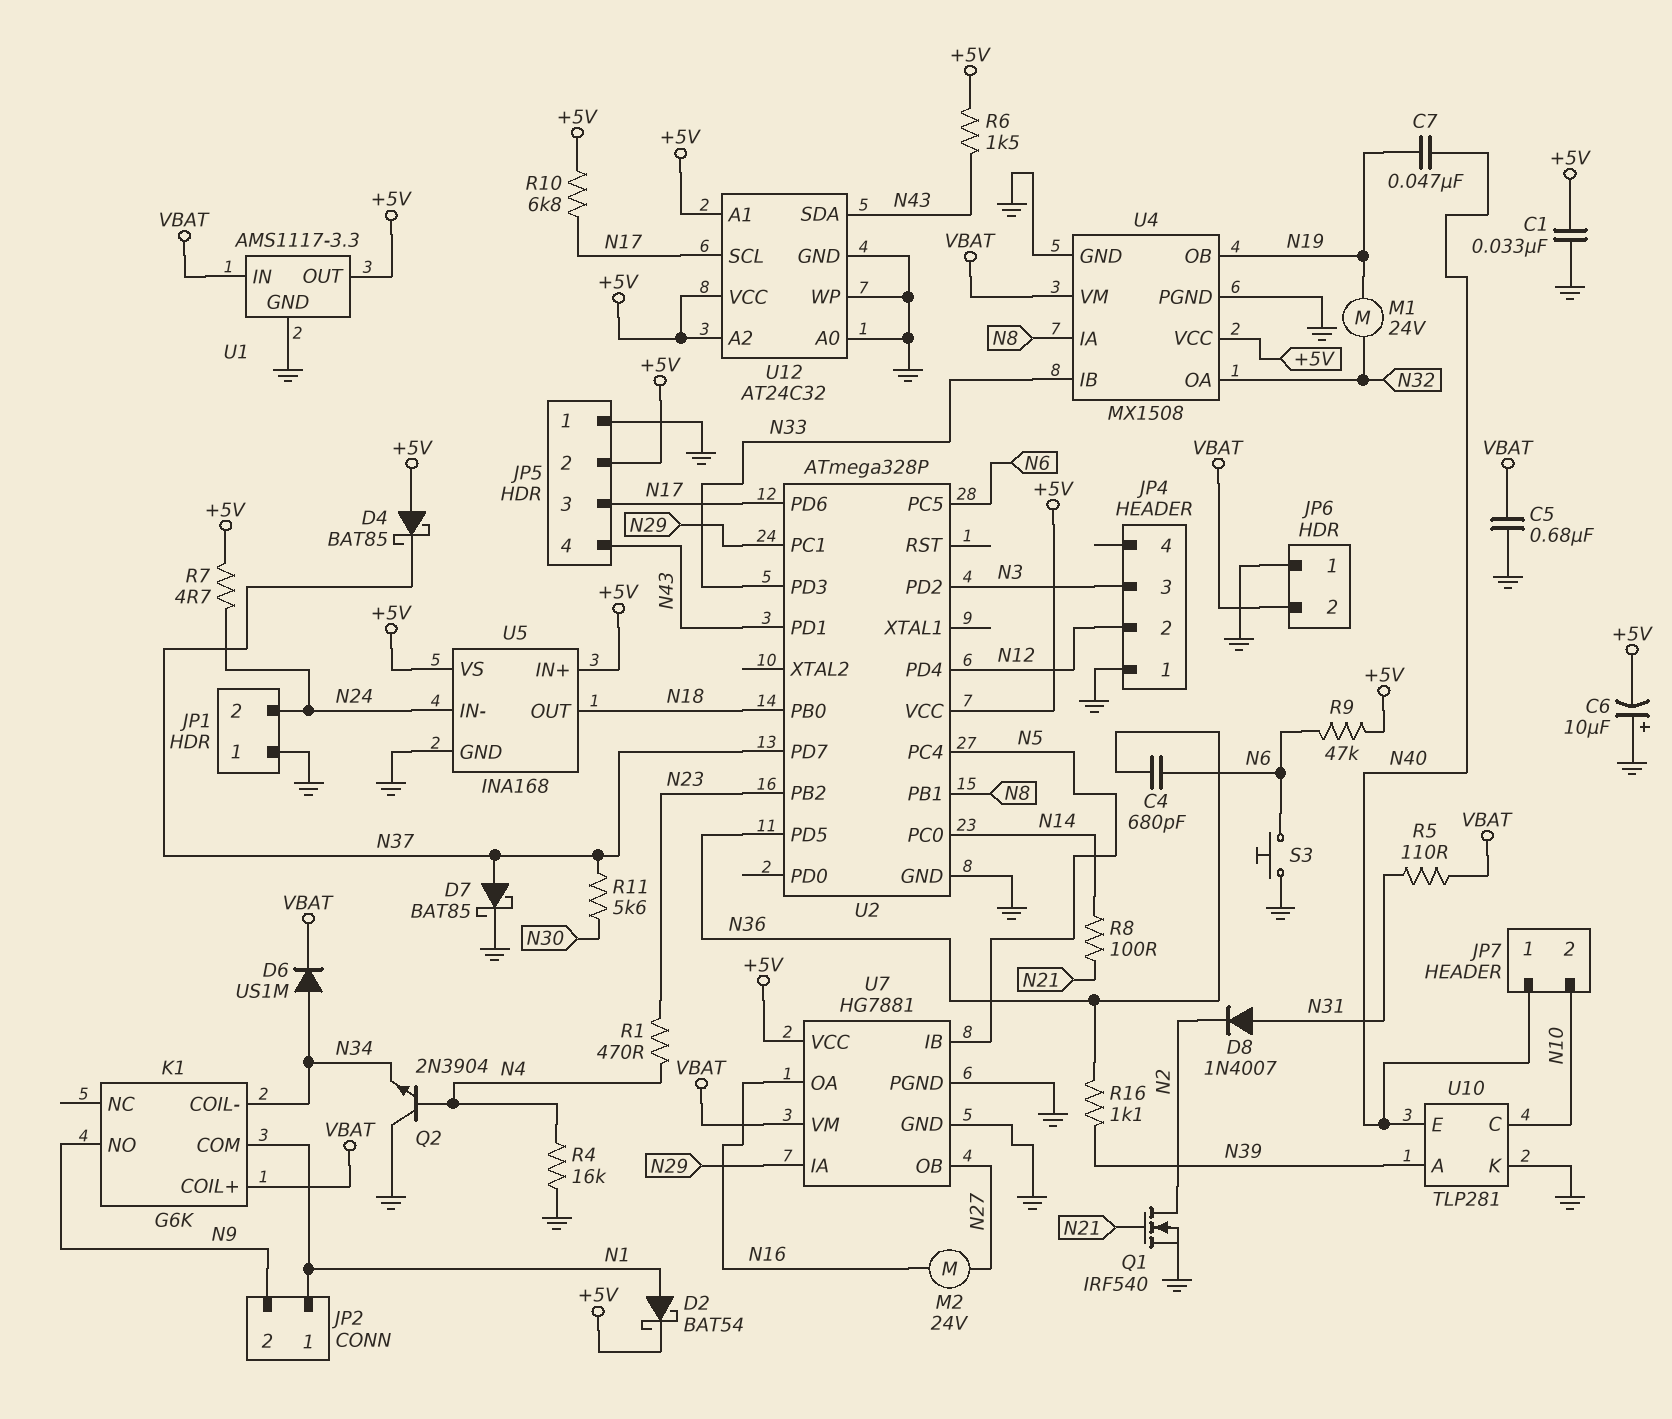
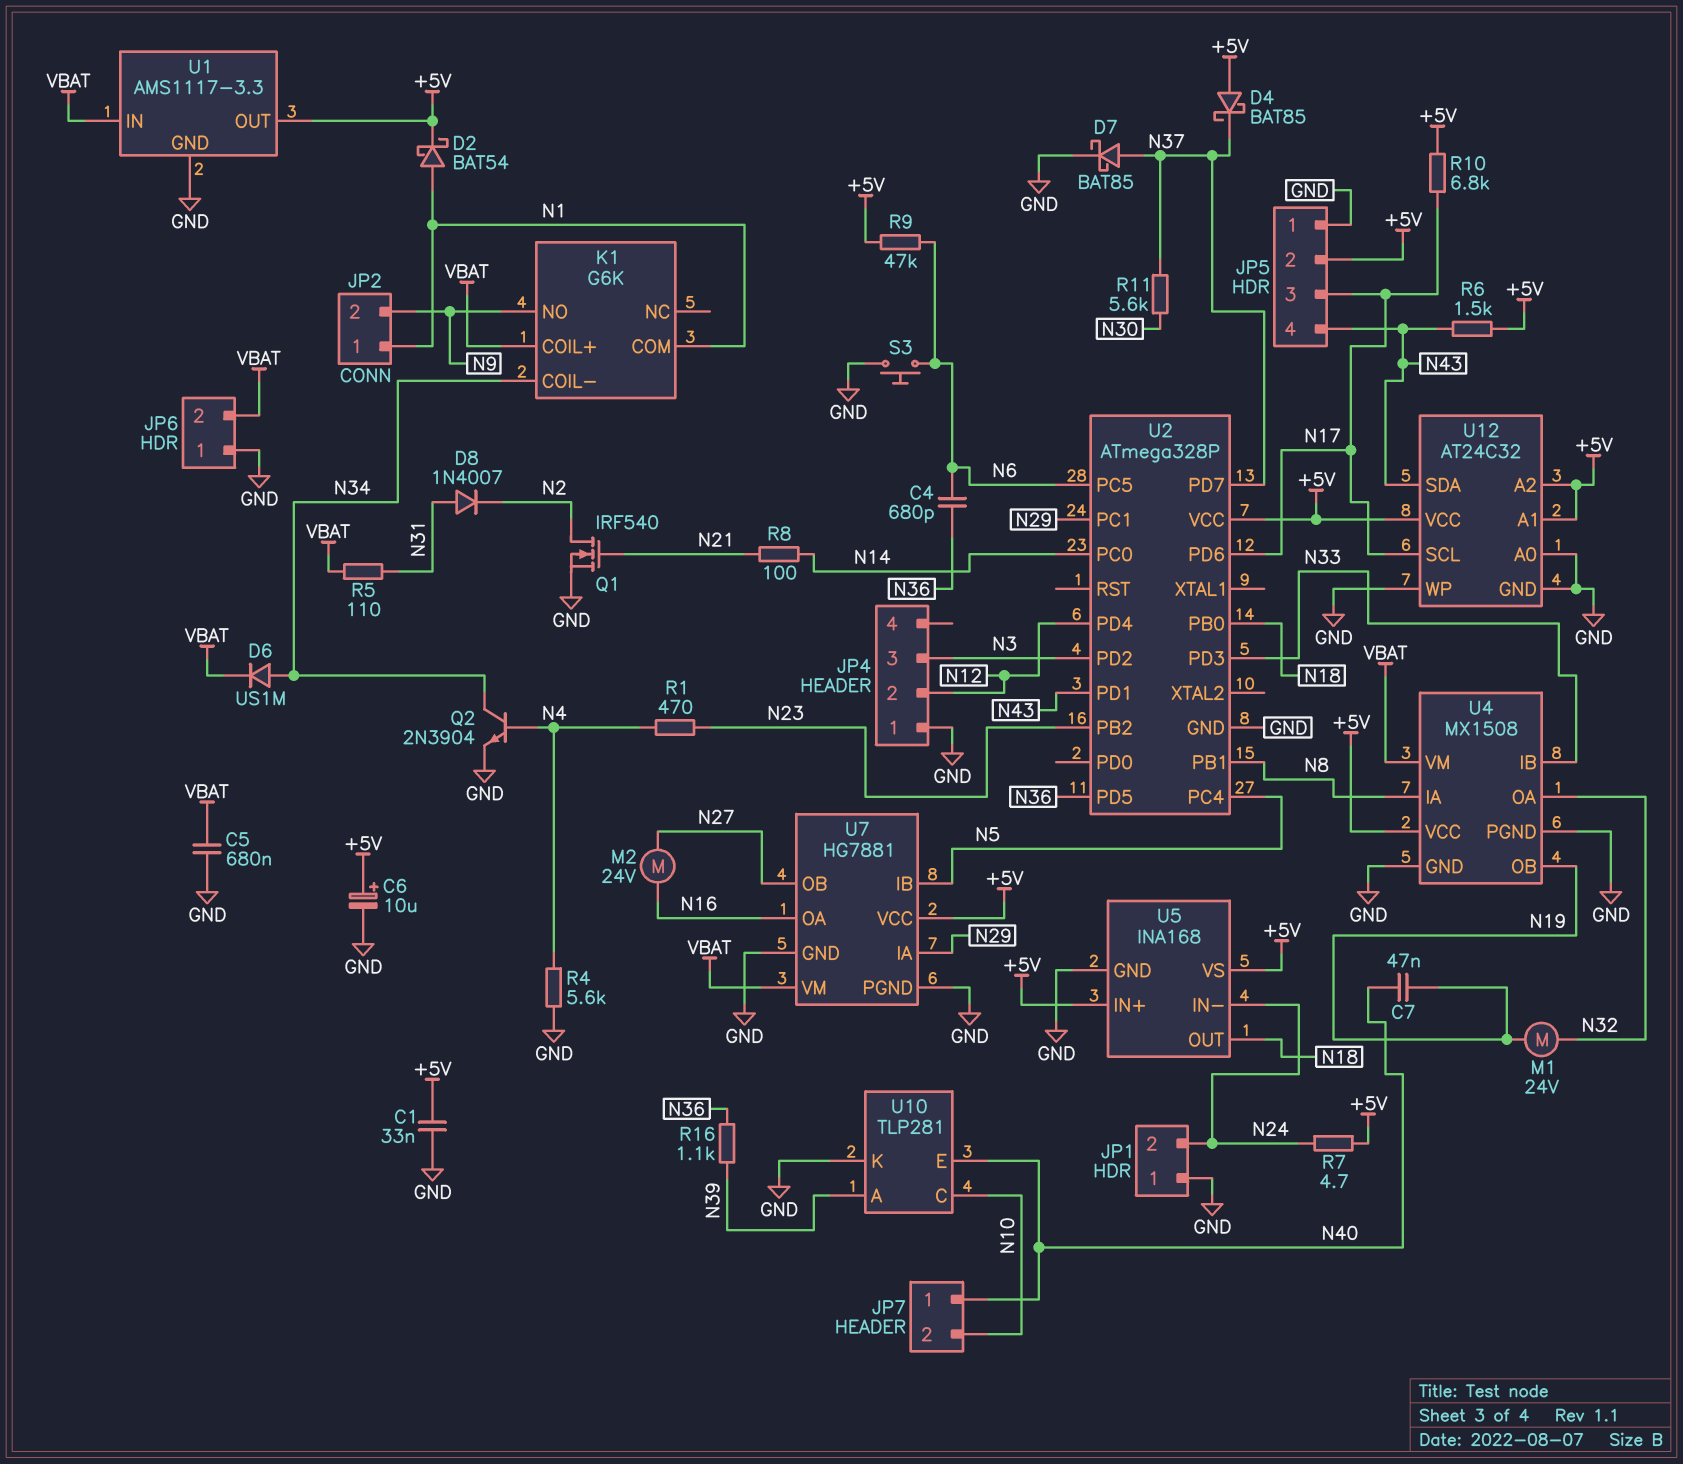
C6: 10uF (plus GND, minus +5V) -> 10uF (plus +5V, minus GND)
Q2: NPN 2N3904 (B N4, C GND, E N34) -> NPN 2N3904 (B N4, C N34, E GND)
R4: 16k (GND, N4) -> 5.6k (GND, N4)

